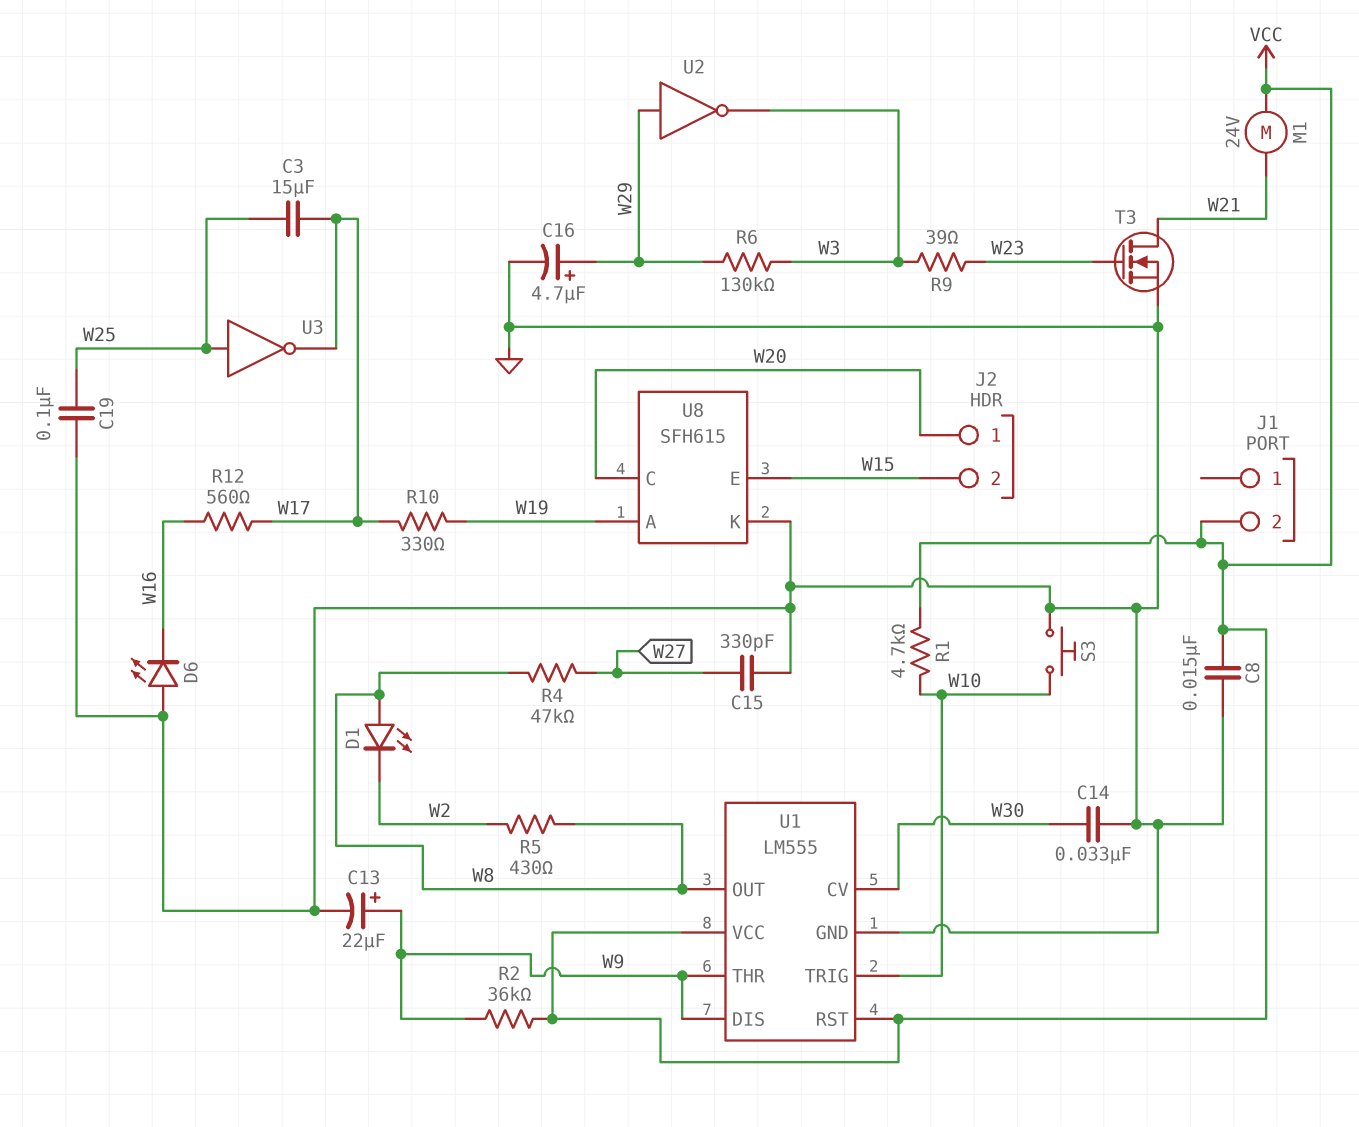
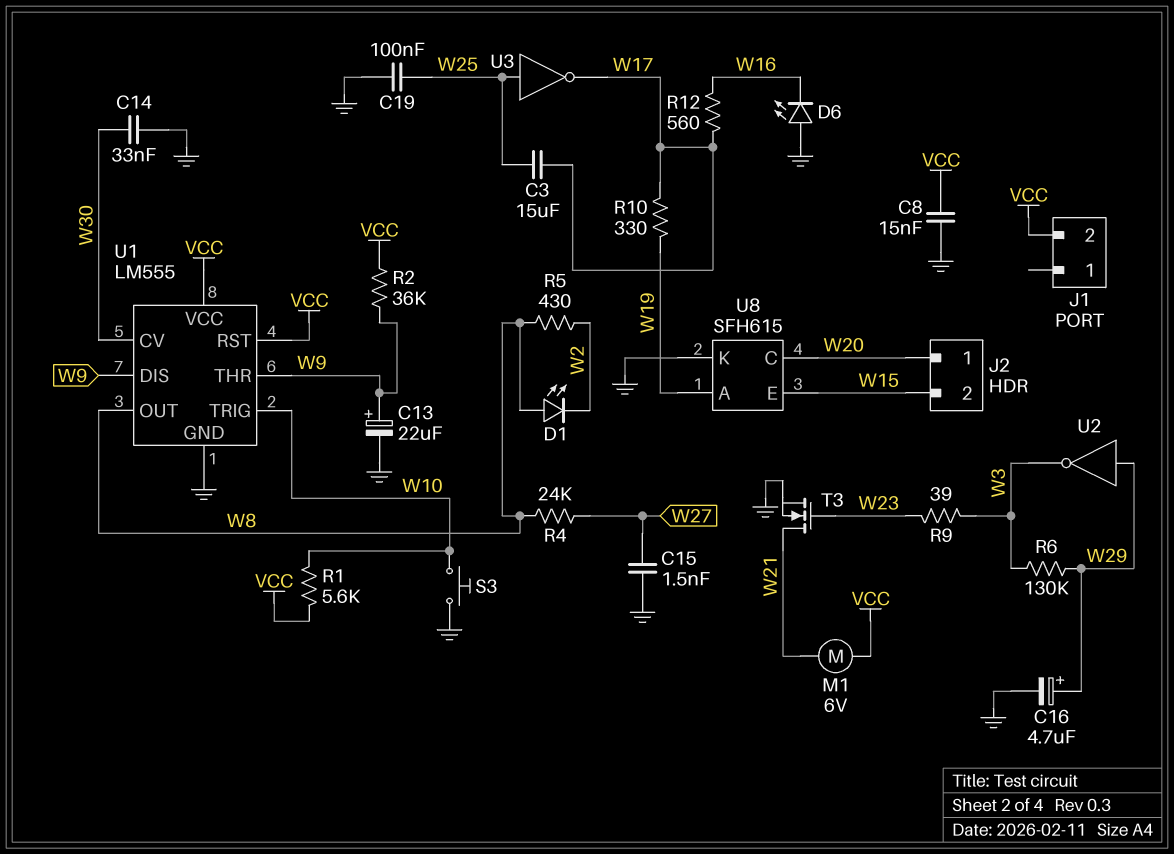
C15: 330pF (GND, W27) -> 1.5nF (GND, W27)
M1: motor 24V (VCC, W21) -> motor 6V (VCC, W21)
R1: 4.7k (VCC, W10) -> 5.6k (VCC, W10)
R4: 47k (W8, W27) -> 24k (W8, W27)

